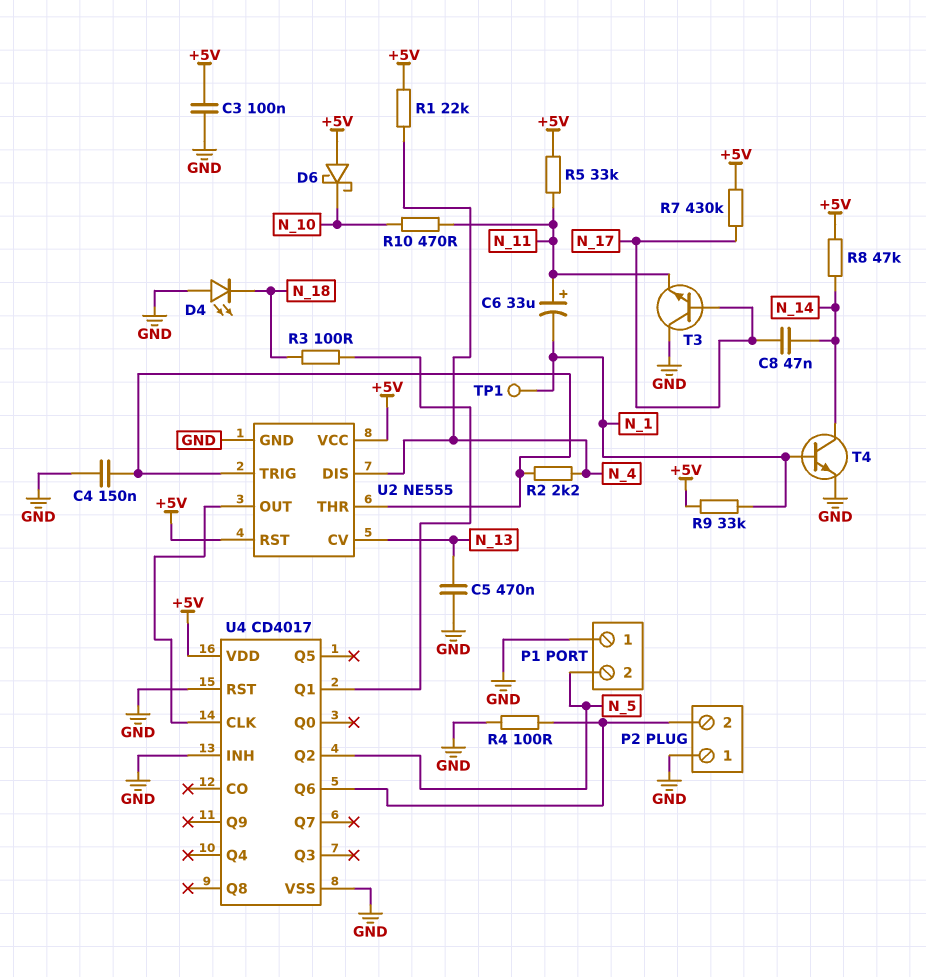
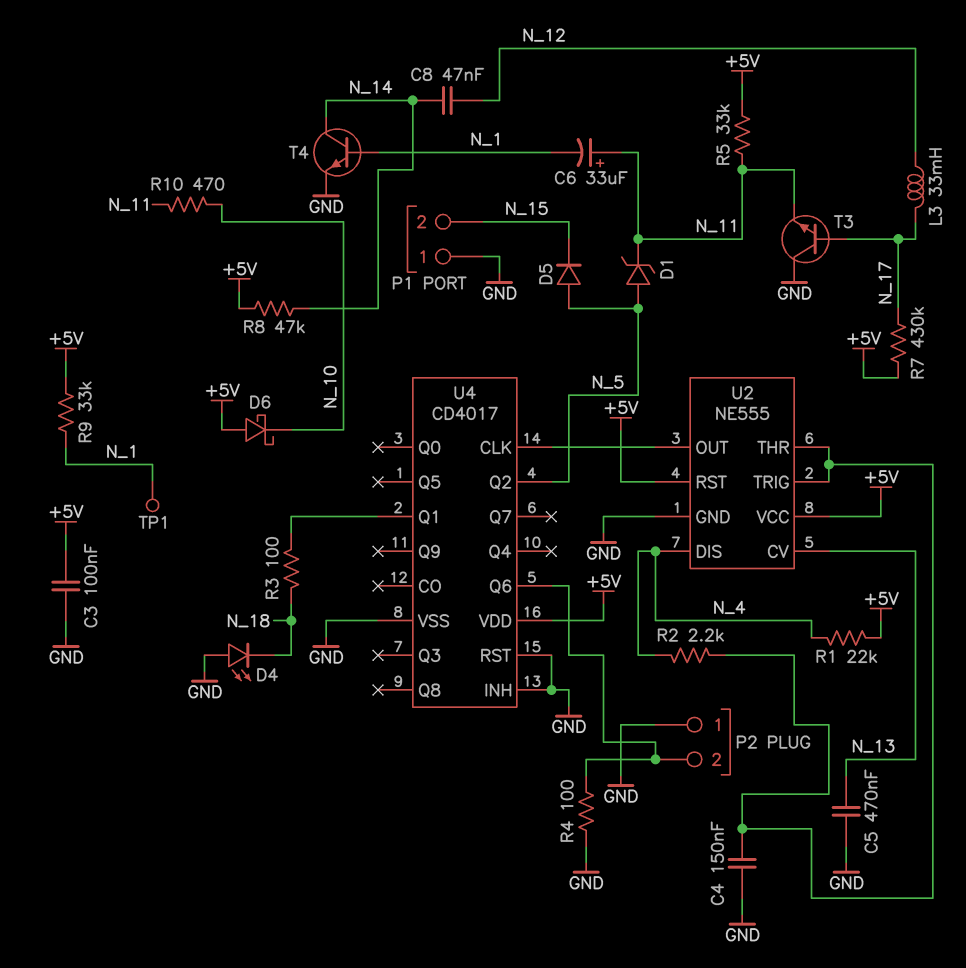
C8: 47nF (N_14, N_17) -> 47nF (N_12, N_14)
D1: none -> zener (A N_5, K N_11)
D5: none -> diode (A N_5, K N_15)
L3: none -> 33mH (N_12, N_17)
P1 pin 2: N_5 -> N_15

